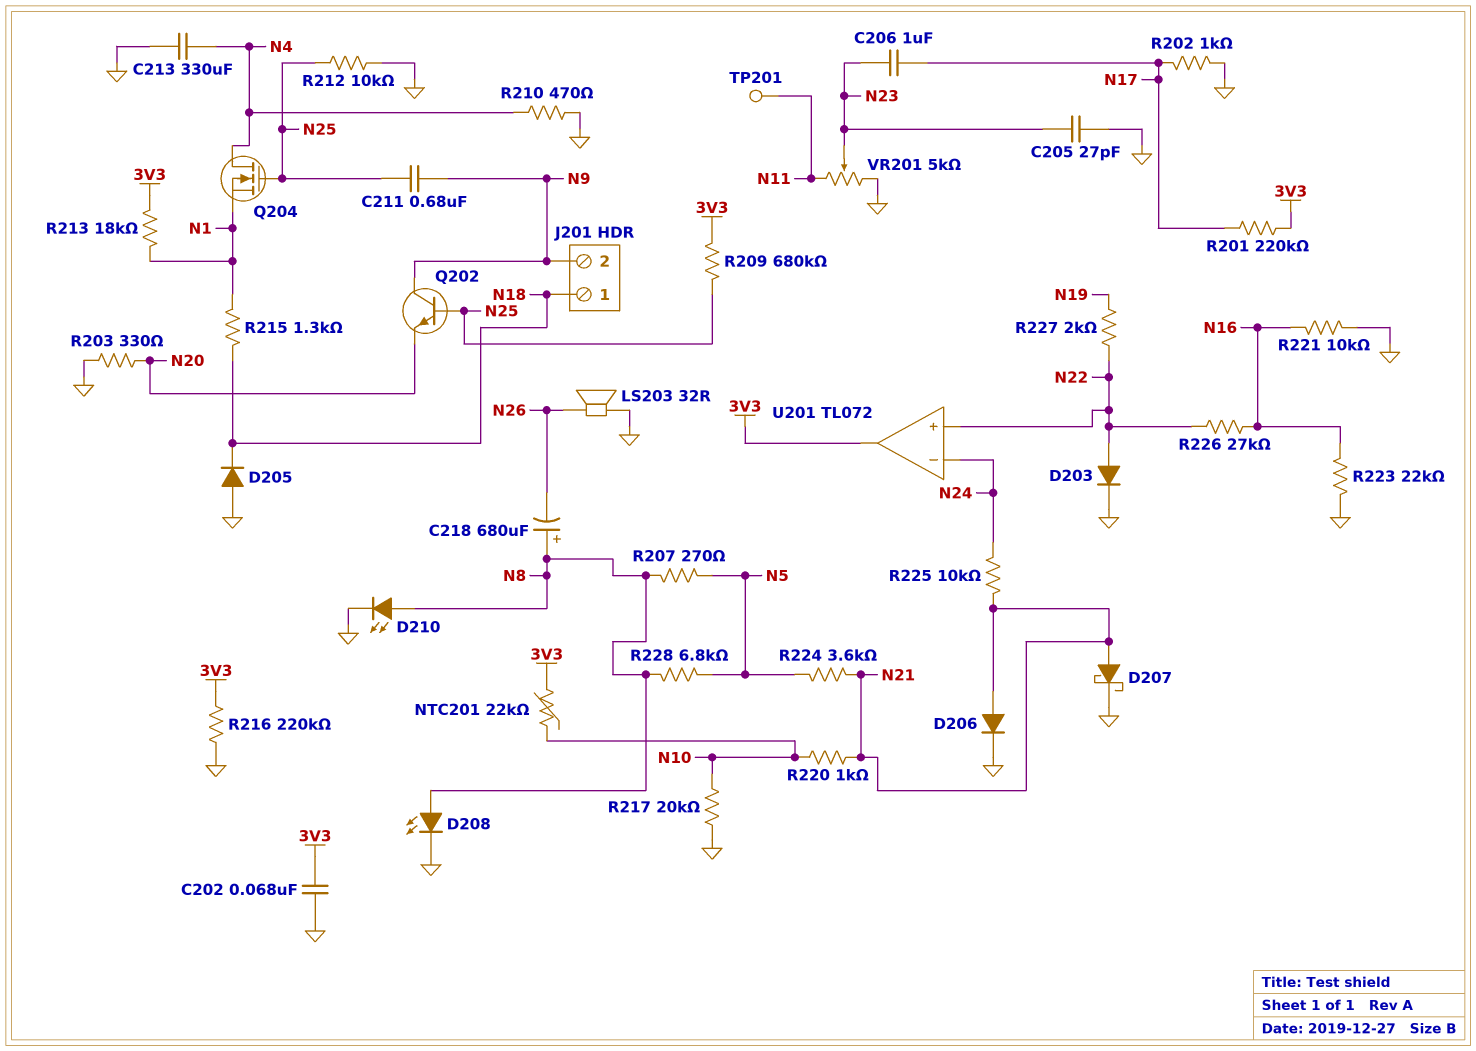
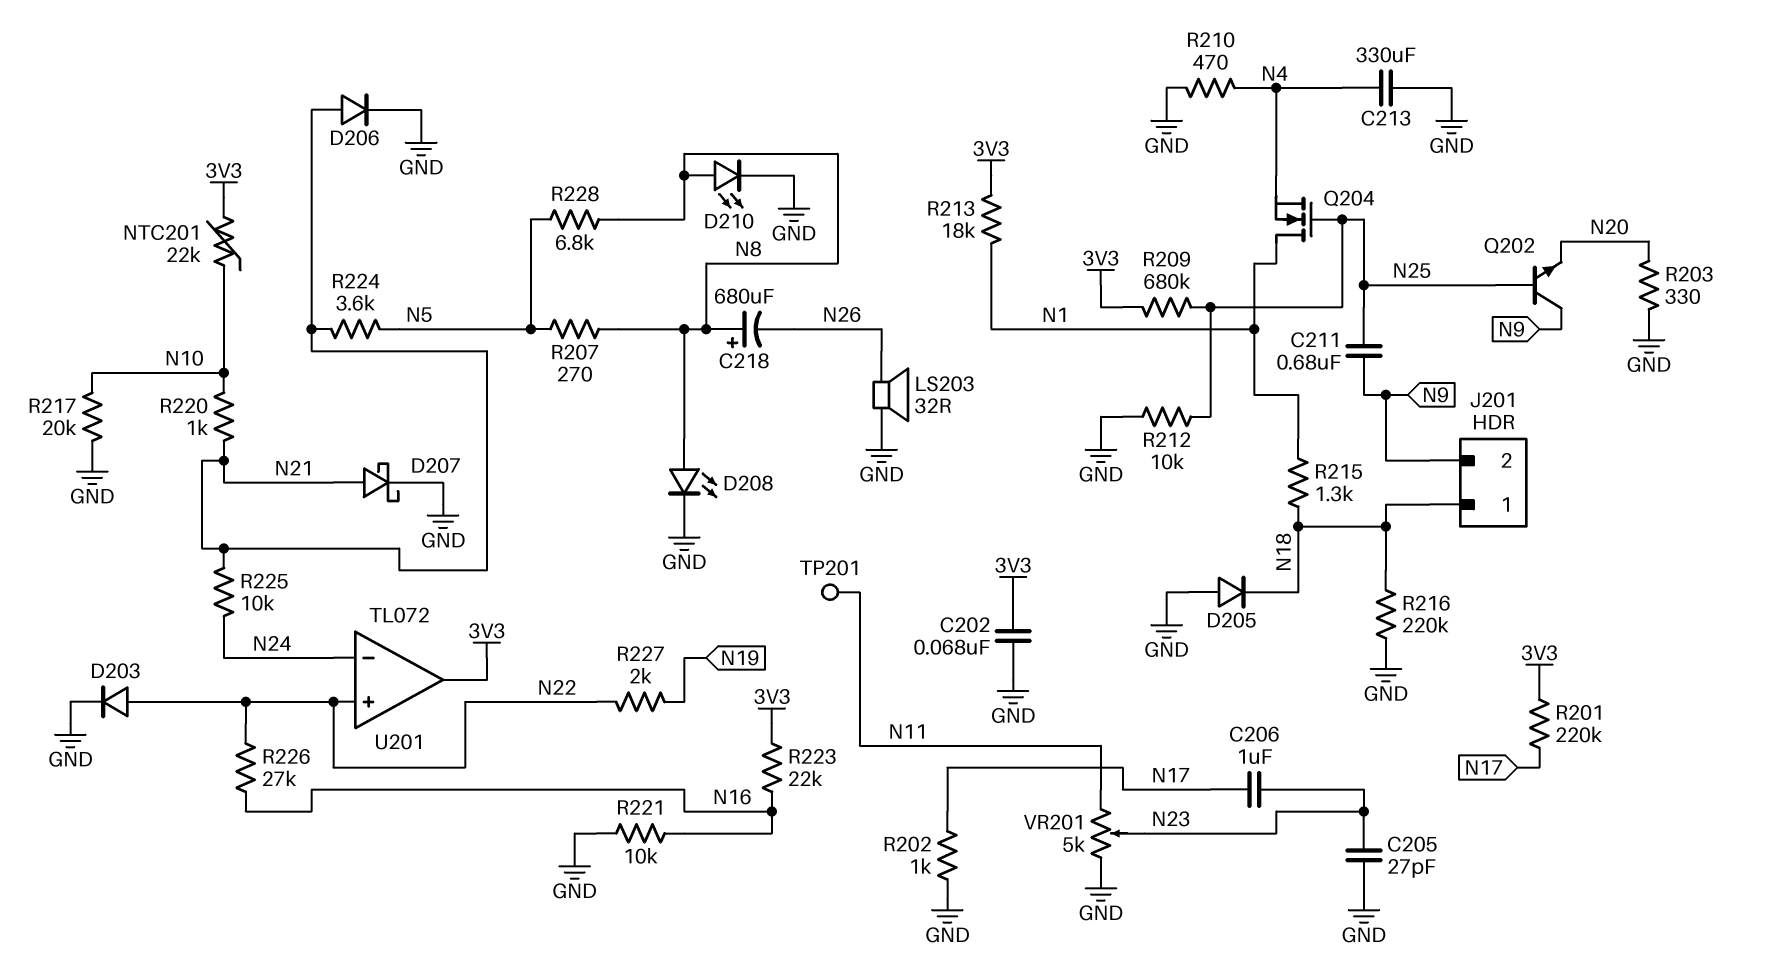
Q204: NMOS (G N25, D N4, S N1) -> NMOS (G N25, D N1, S N4)
R216: 220k (3V3, GND) -> 220k (GND, N18)
R223: 22k (GND, N16) -> 22k (3V3, N16)

